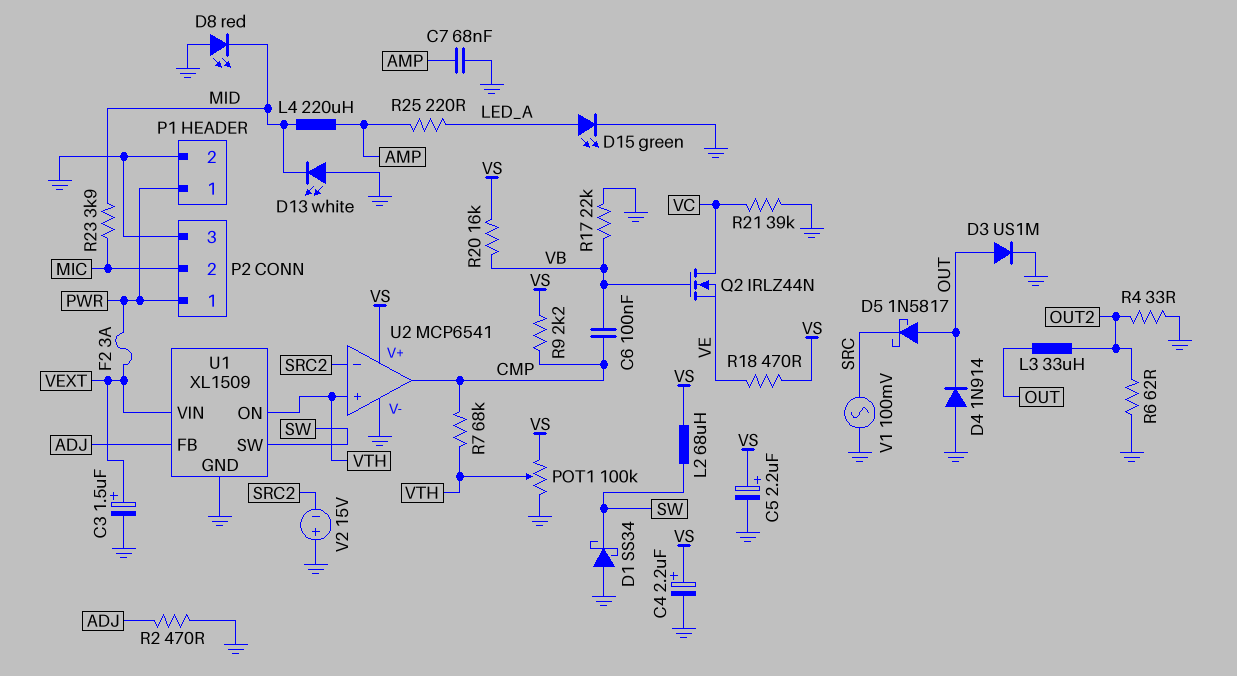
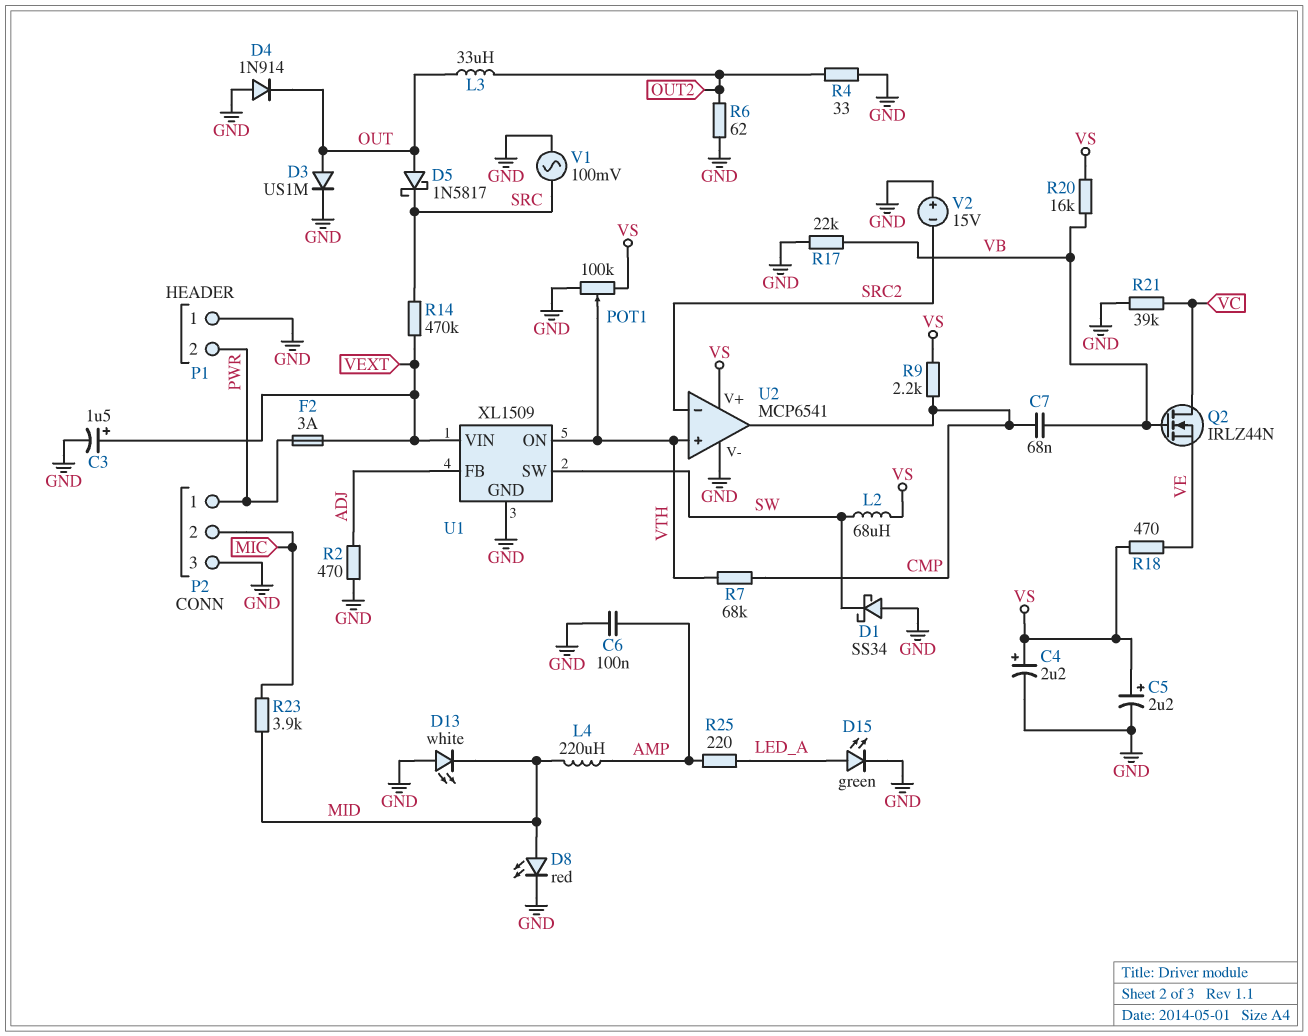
C6: 100nF (CMP, VB) -> 100nF (AMP, GND)
C7: 68nF (AMP, GND) -> 68nF (CMP, VB)
D8: LED red (A GND, K MID) -> LED red (A MID, K GND)
P1 pin 1: PWR -> GND
P1 pin 2: GND -> PWR
R14: none -> 470k (SRC, VEXT)

